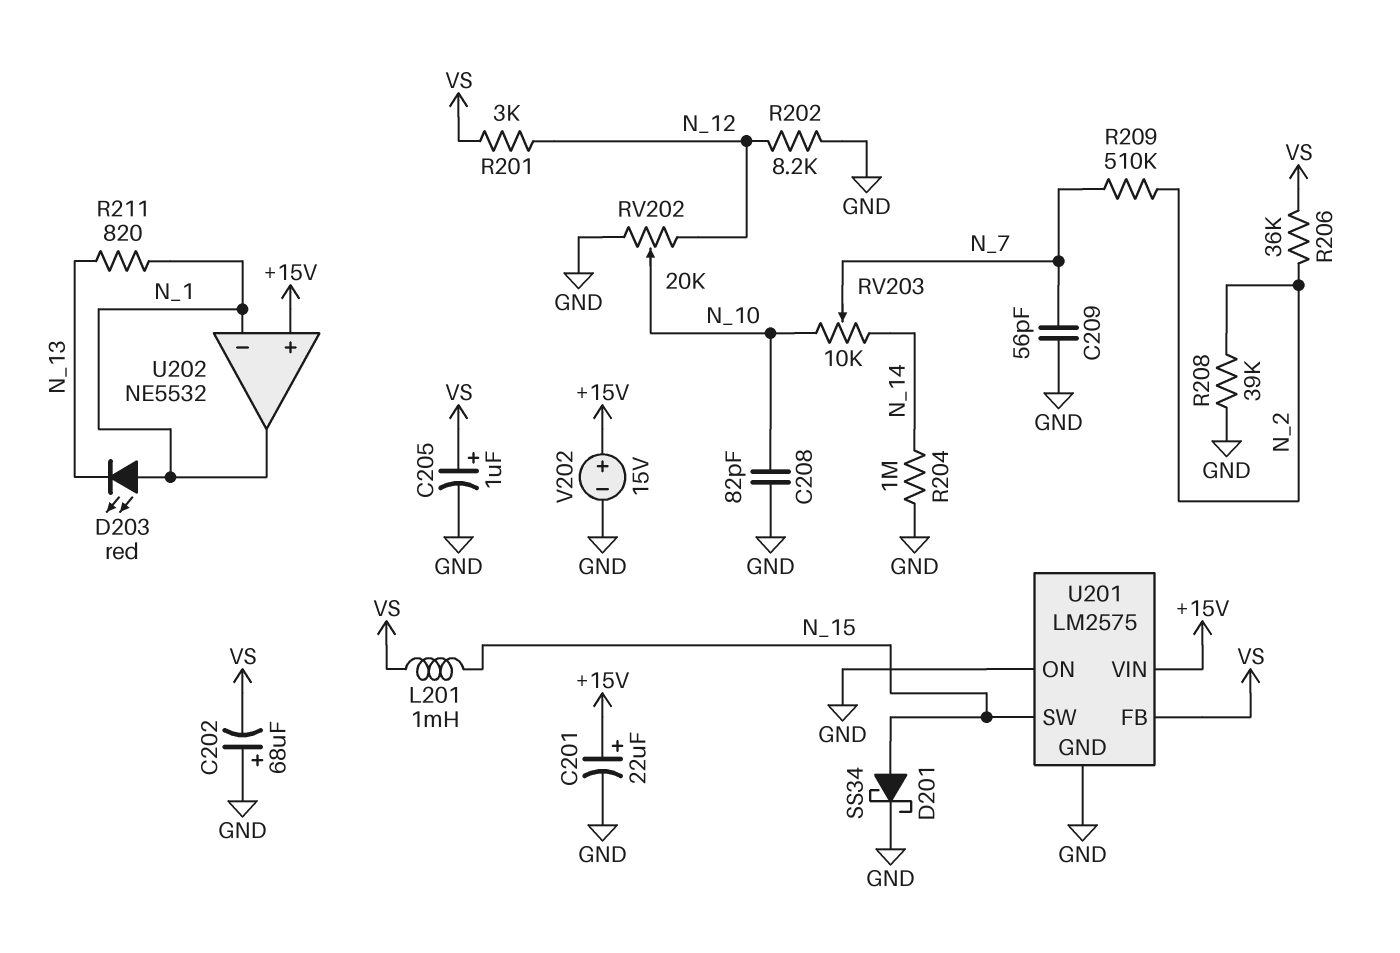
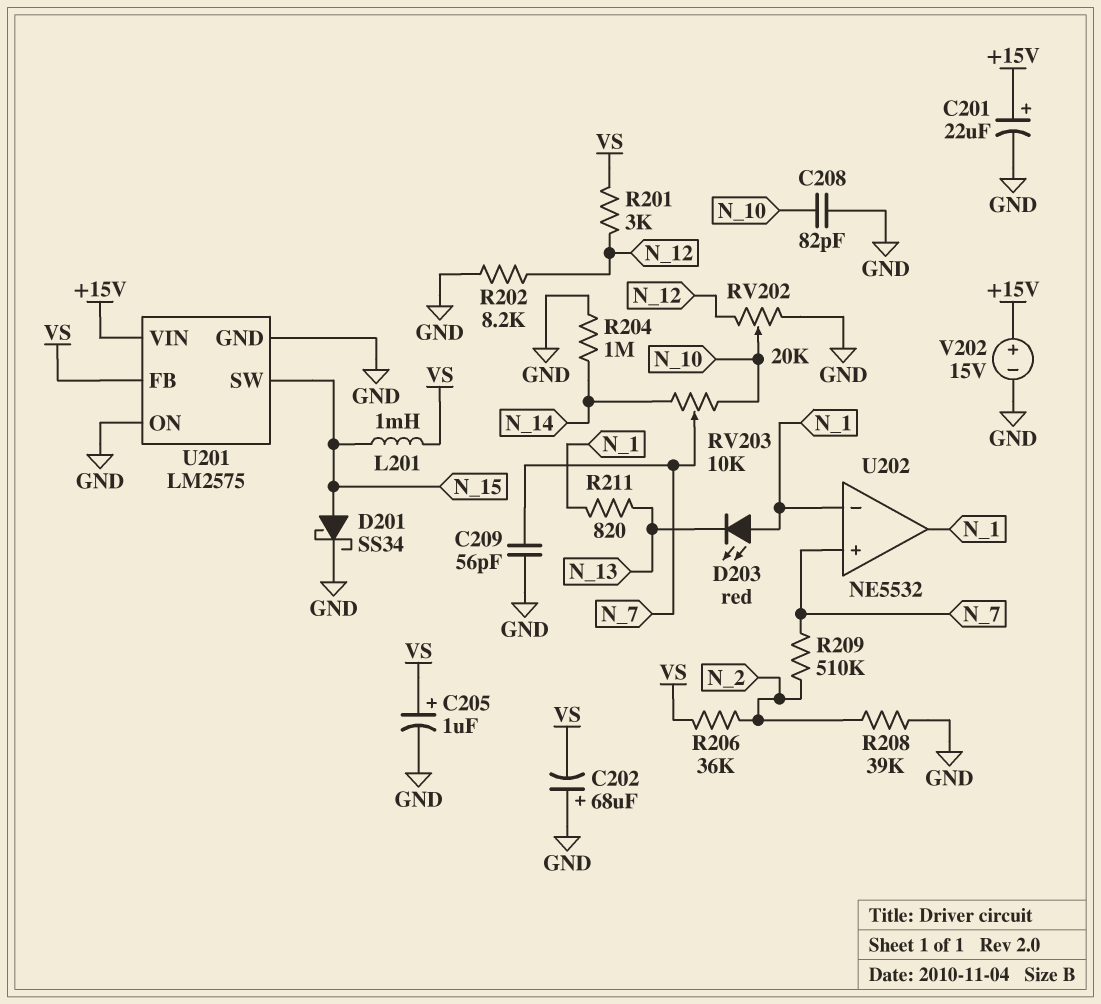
U202 pin in+: +15V -> N_7

